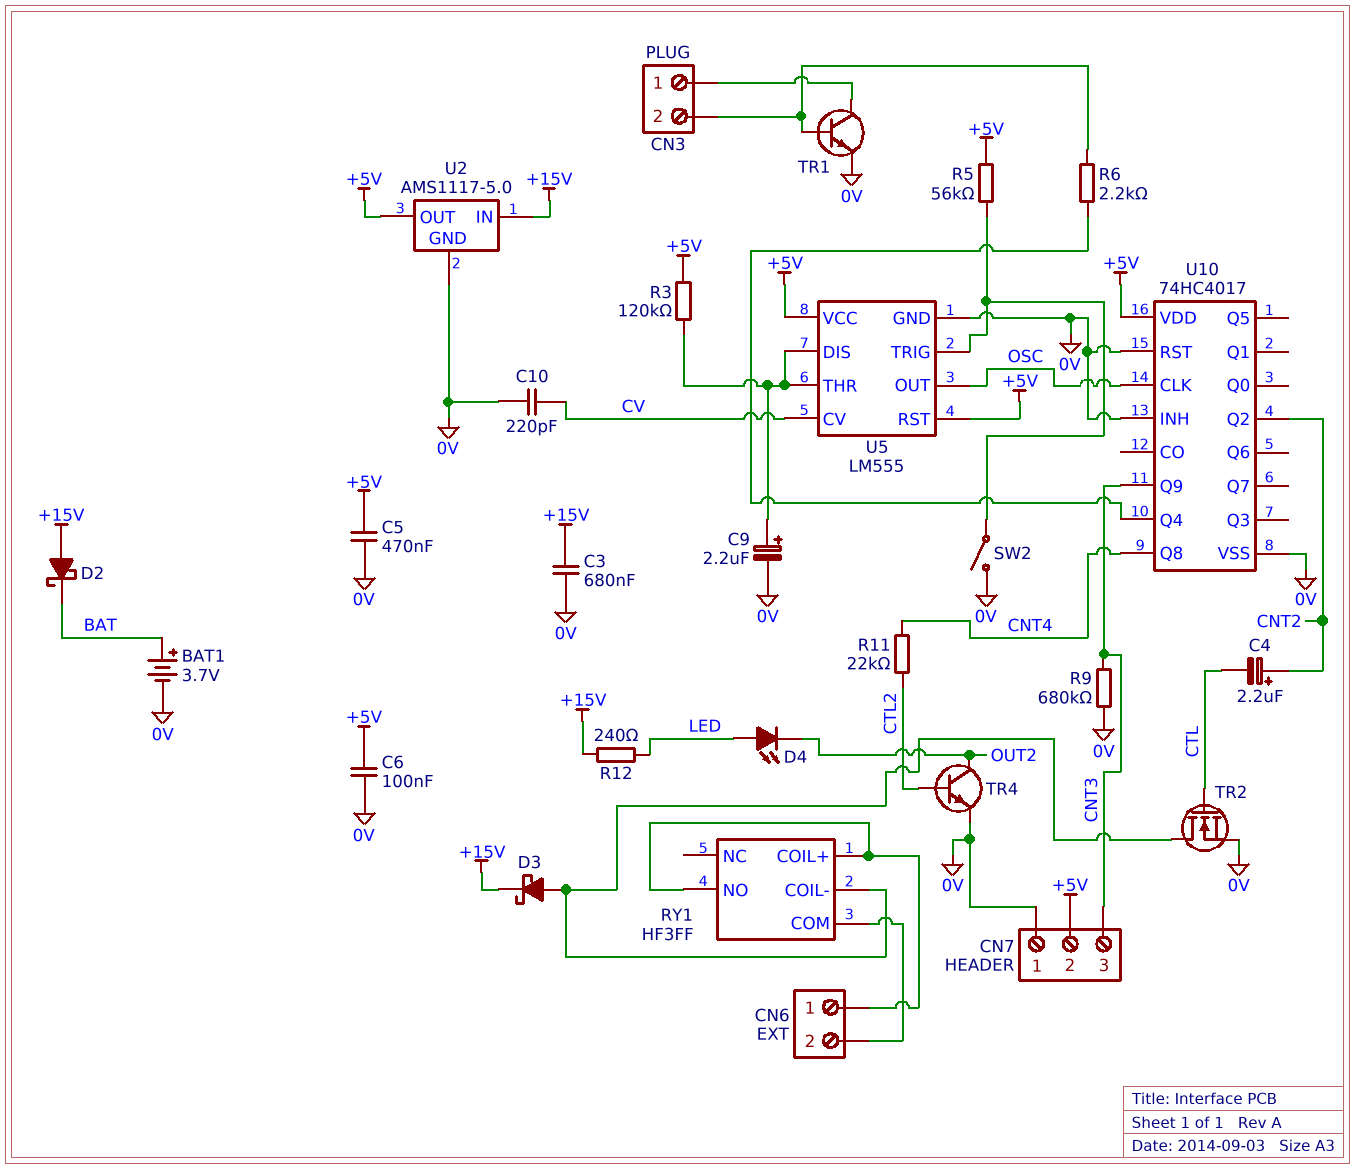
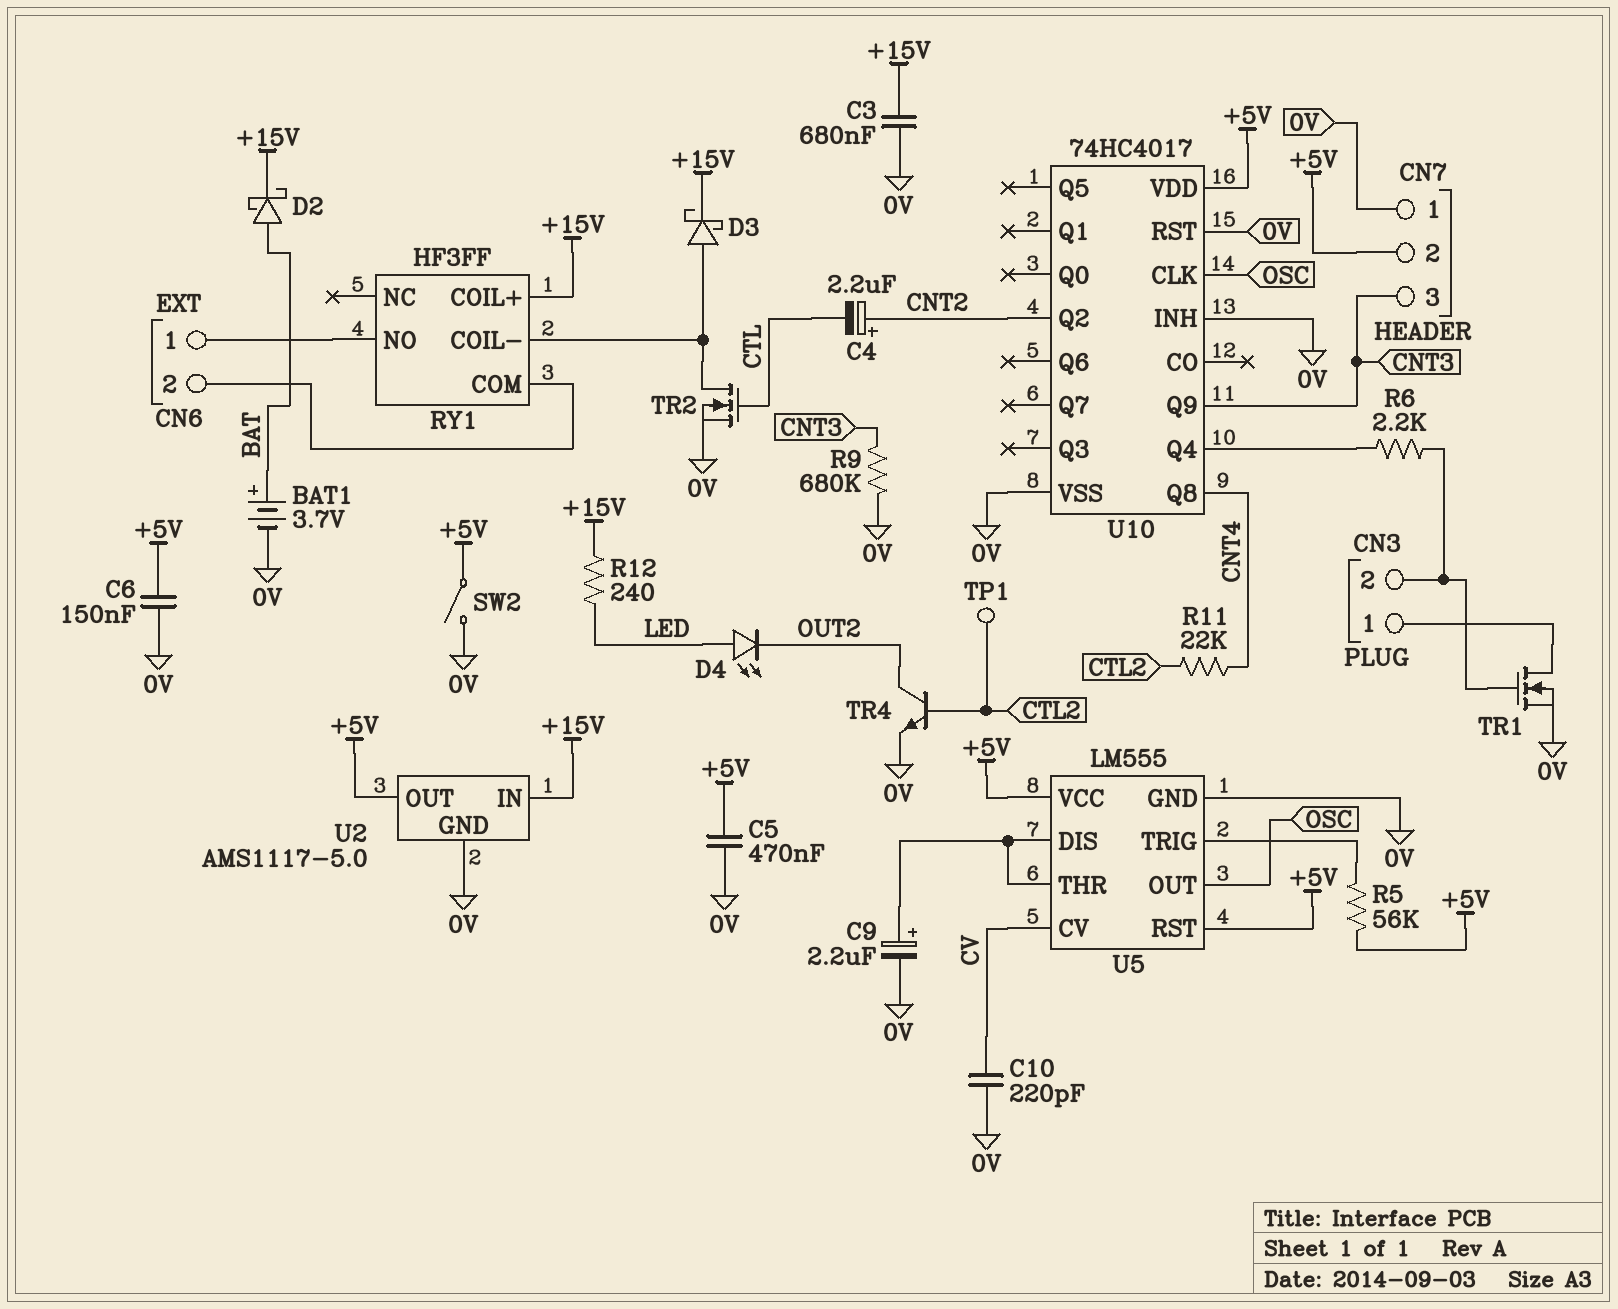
C6: 100nF (+5V, 0V) -> 150nF (+5V, 0V)
D2: schottky (A +15V, K BAT) -> schottky (A BAT, K +15V)
R3: 120k (+5V, U5/DIS) -> none
RY1 pin COIL+: CN6/1 -> +15V
SW2: switch (0V, U5/TRIG) -> switch (+5V, 0V)
TP1: none -> test point (CTL2)
TR1: NPN (B CN3/2, C CN3/1, E 0V) -> NMOS (G CN3/2, D CN3/1, S 0V)

